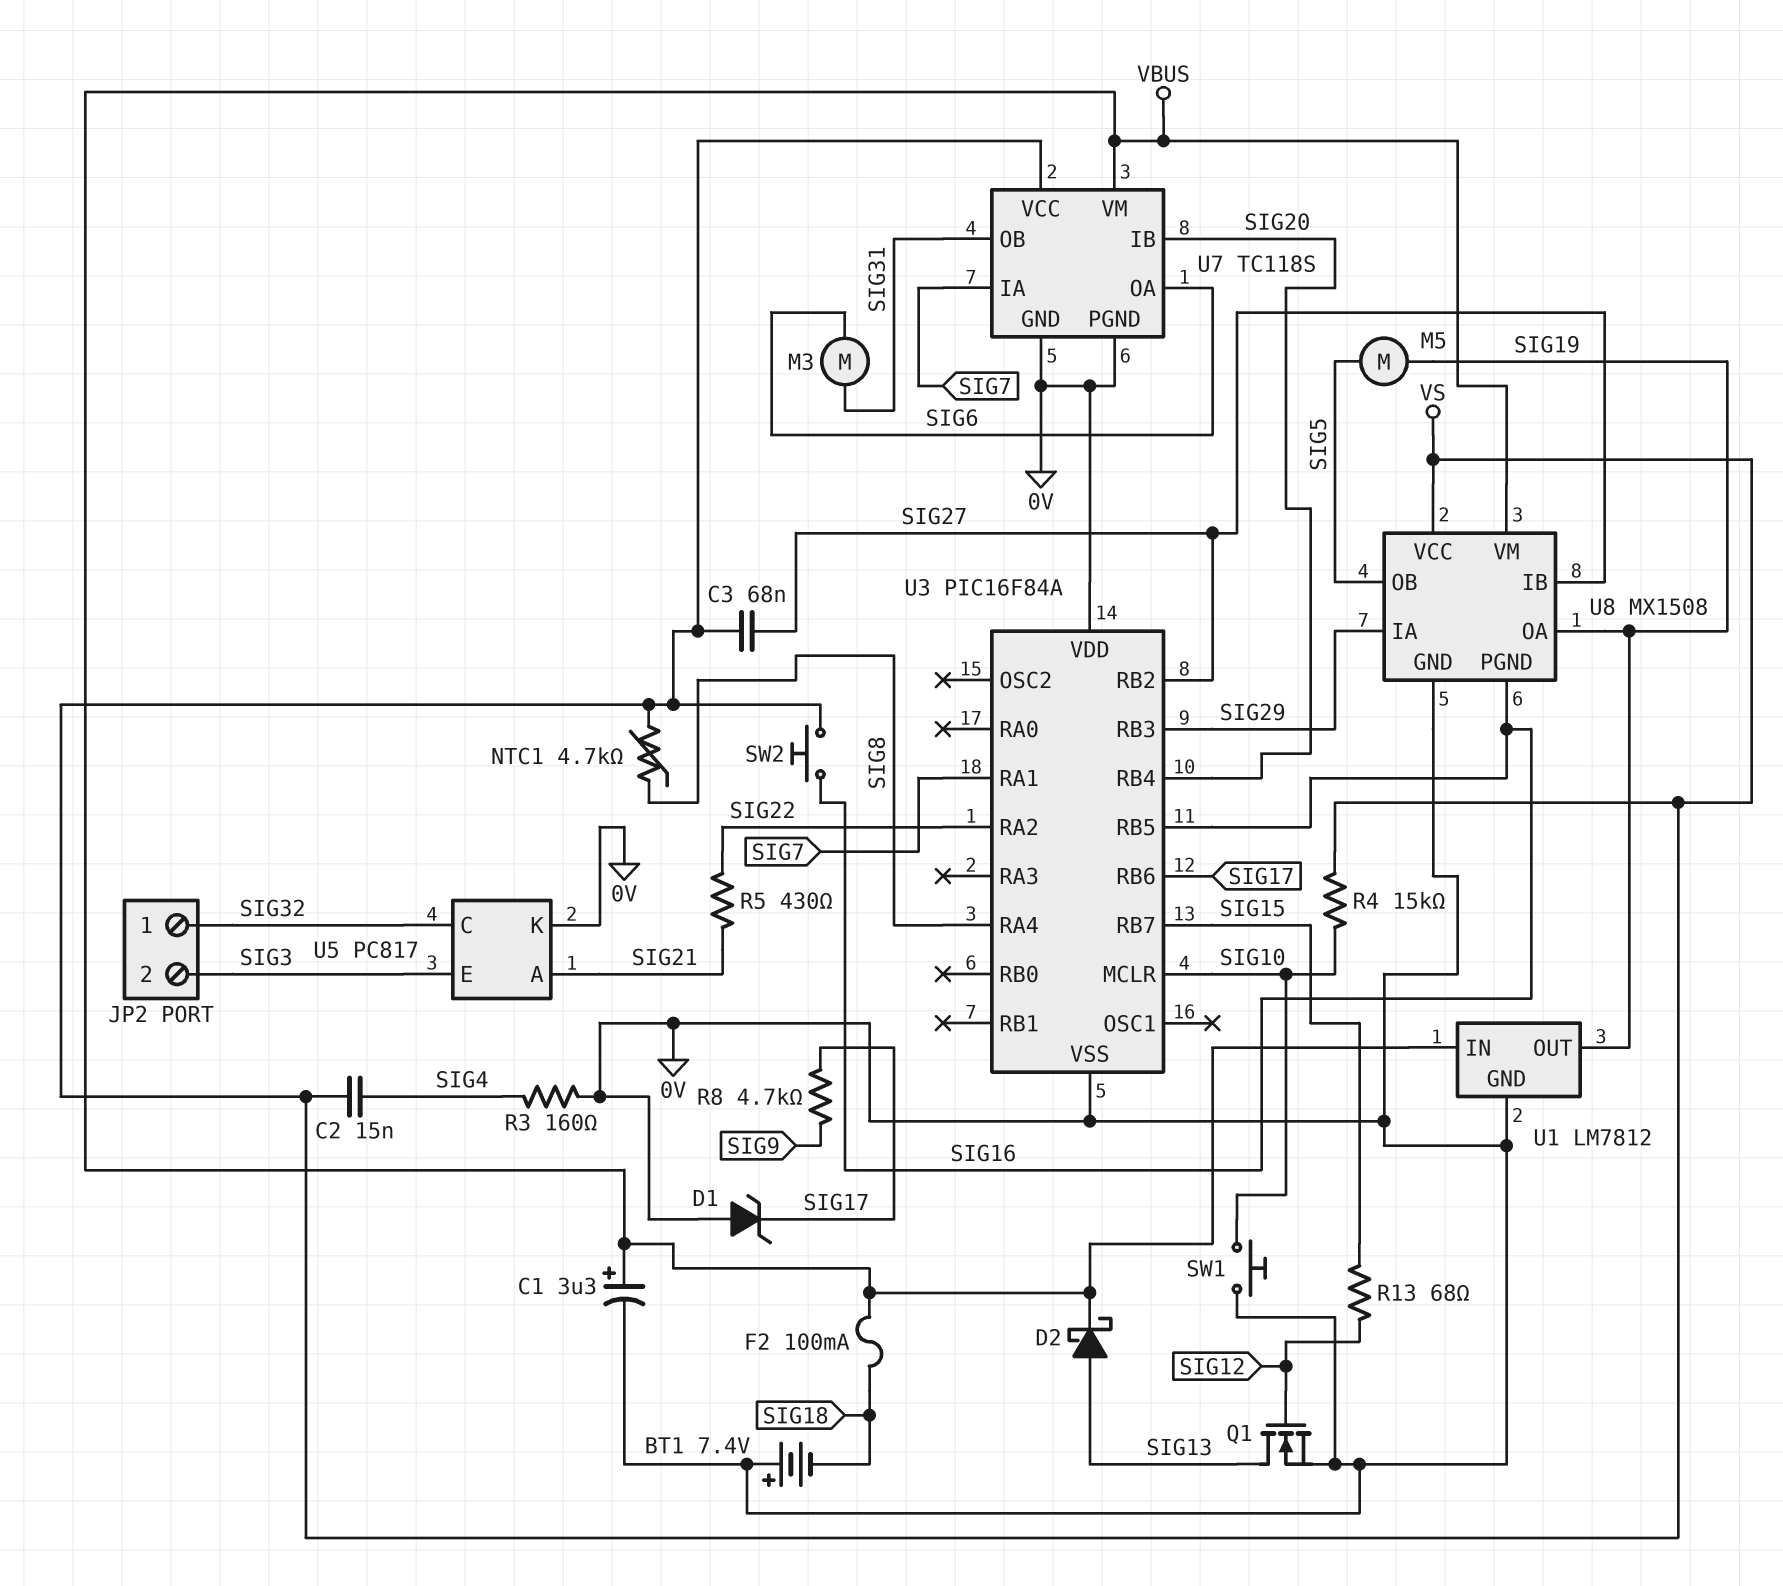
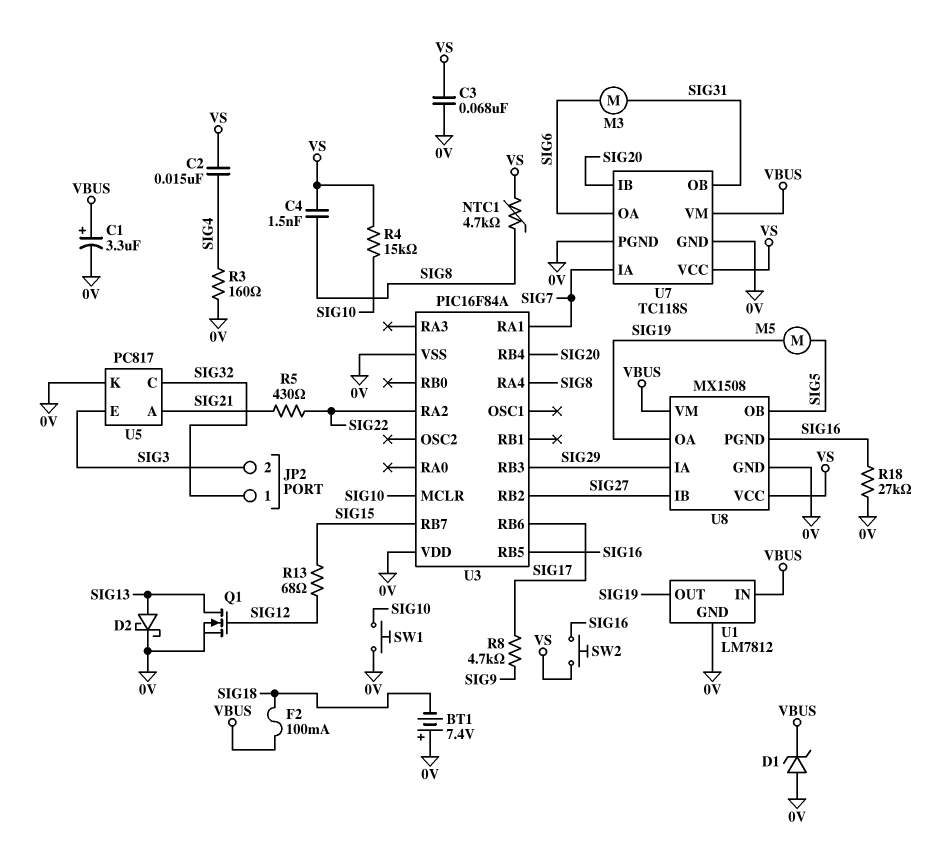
C3: 68nF (SIG27, VS) -> 68nF (0V, VS)
C4: none -> 1.5nF (SIG8, VS)
D1: zener (A 0V, K SIG17) -> zener (A 0V, K VBUS)
D2: schottky (A SIG13, K VBUS) -> schottky (A SIG13, K 0V)
R18: none -> 27k (0V, SIG16)

